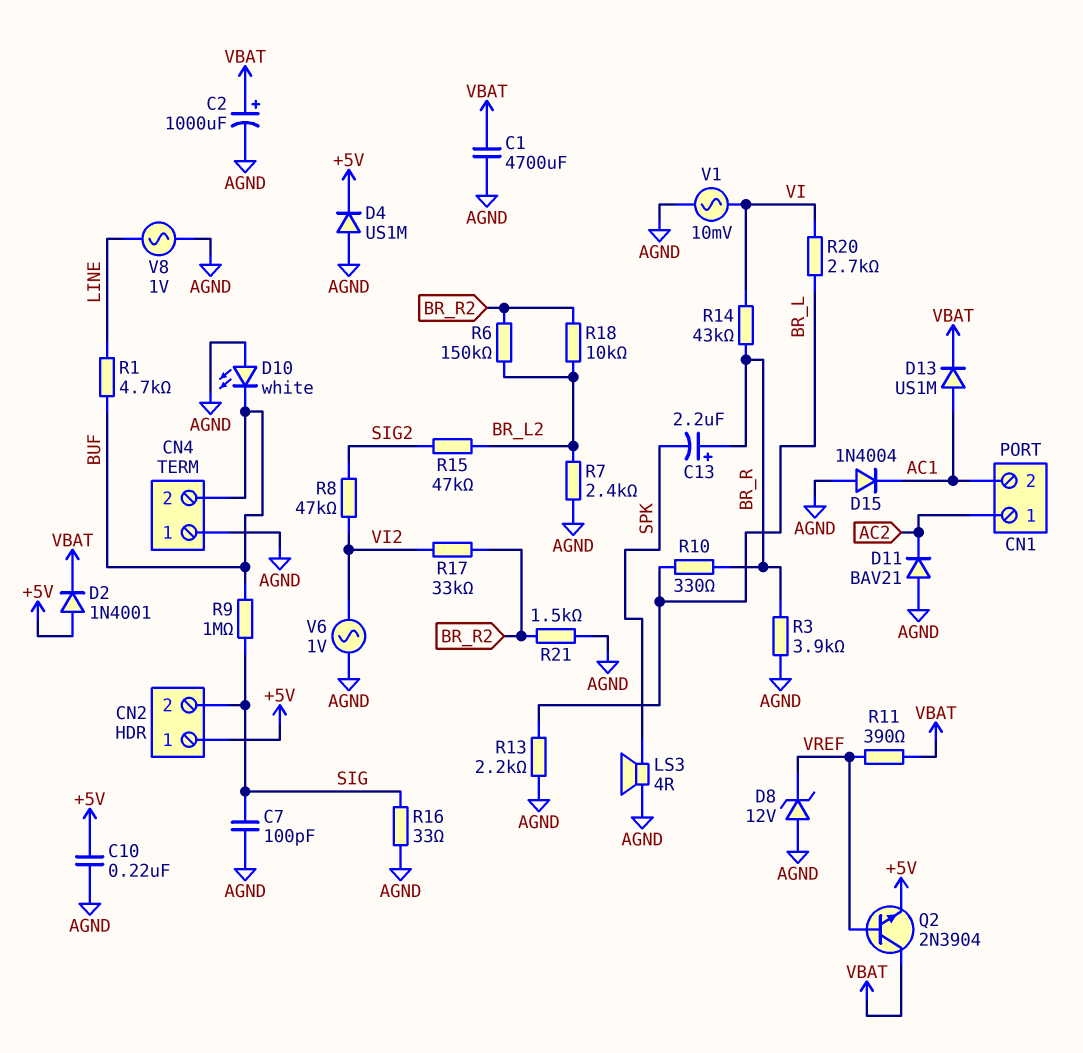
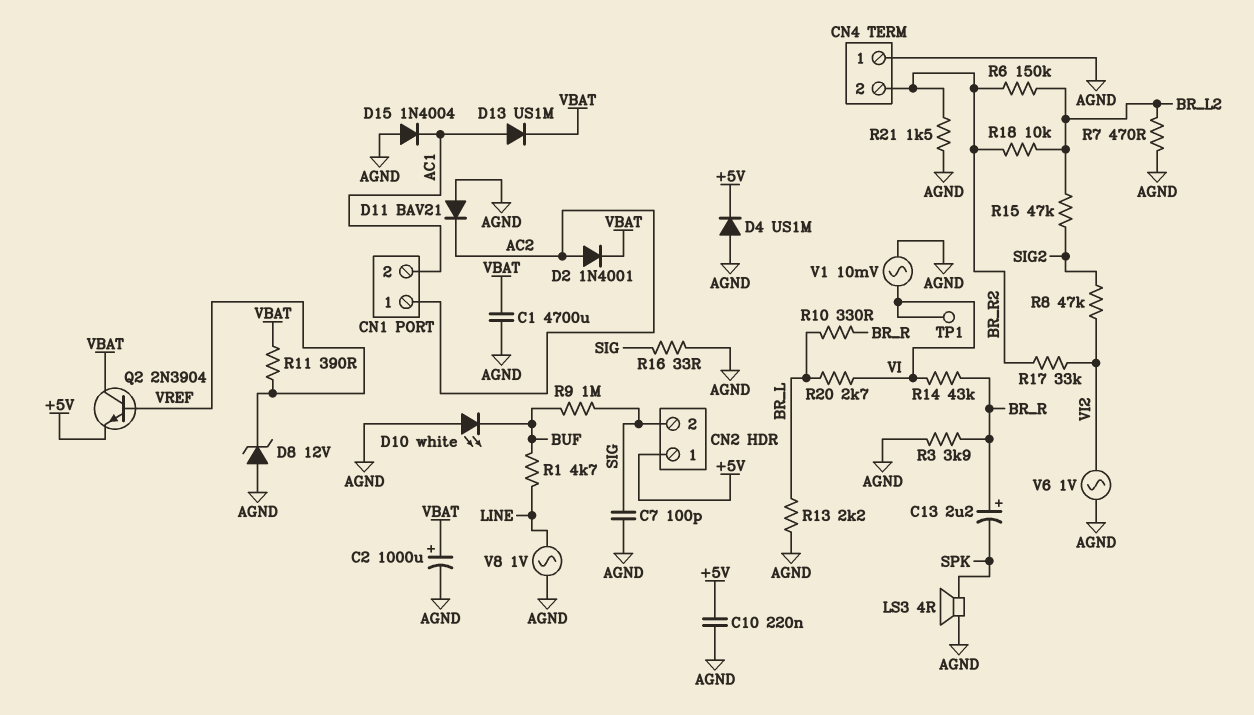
CN4 pin 2: BUF -> BR_R2
D2: diode 1N4001 (A +5V, K VBAT) -> diode 1N4001 (A AC2, K VBAT)
R7: 2.4k (AGND, BR_L2) -> 470 (AGND, BR_L2)
TP1: none -> test point (VI)

